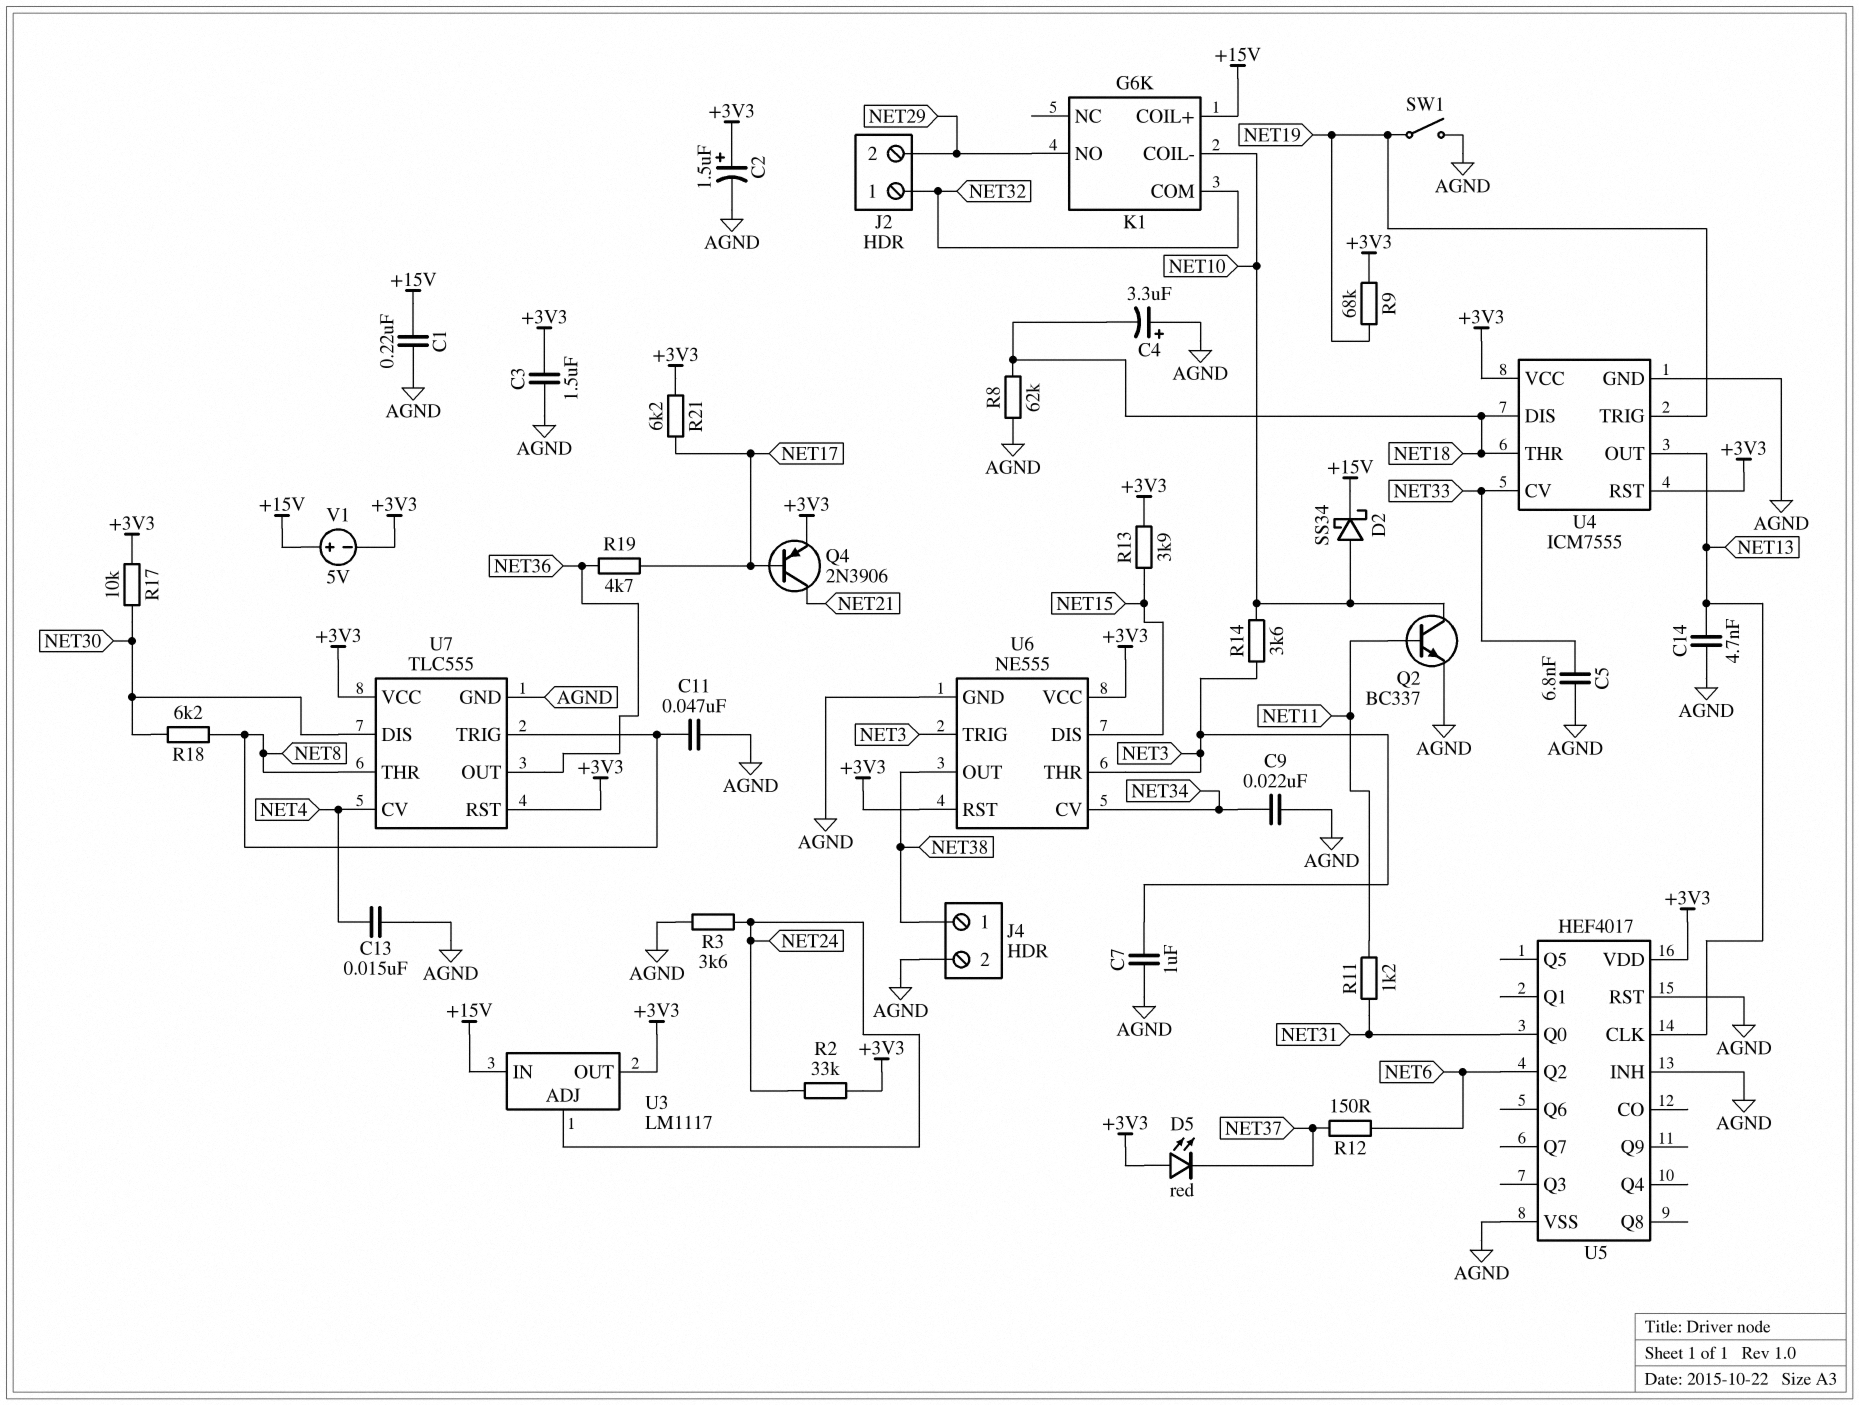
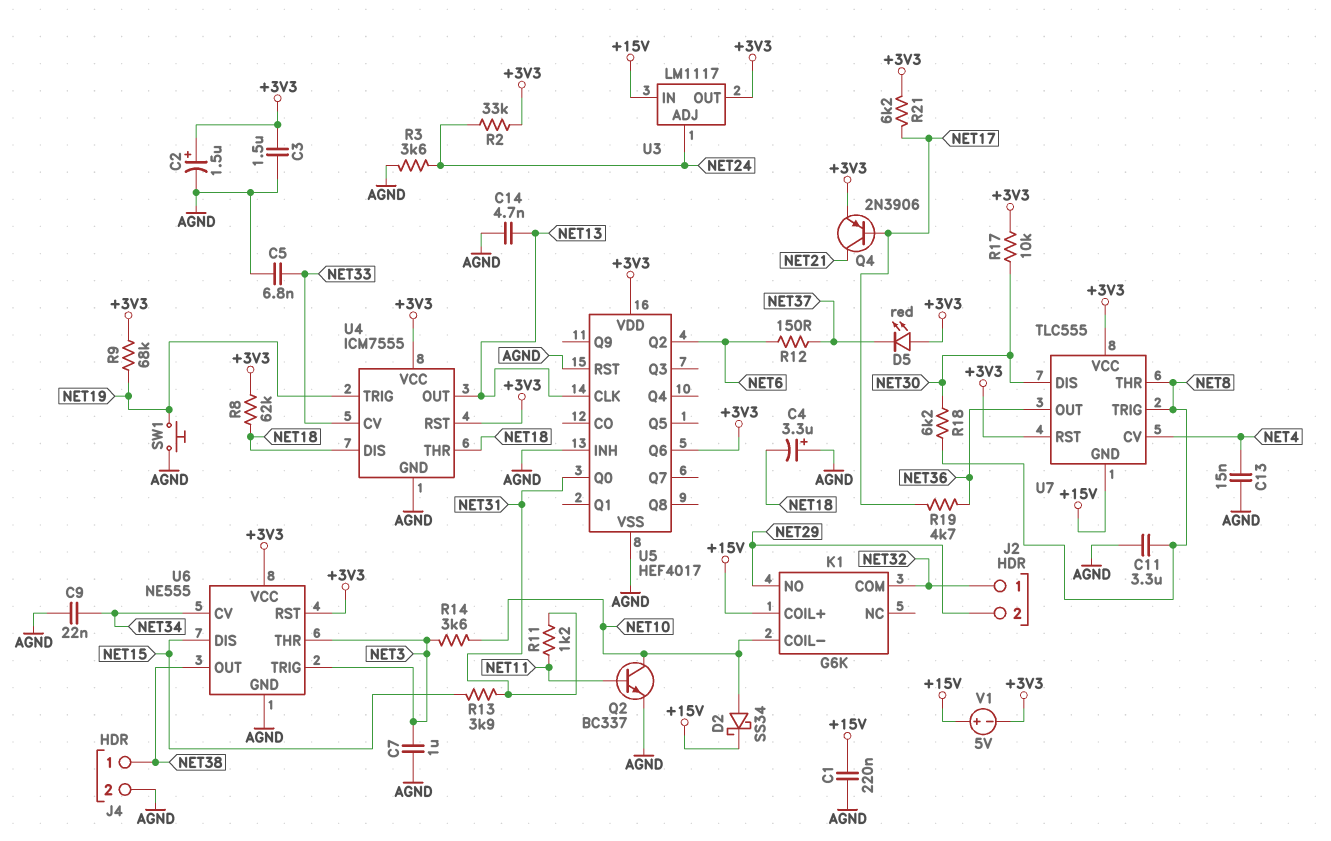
C11: 47nF (AGND, NET8) -> 3.3uF (AGND, NET8)
R8: 62k (AGND, NET18) -> 62k (+3V3, NET18)
R13: 3.9k (+3V3, NET15) -> 3.9k (NET15, NET31)
SW1: switch (AGND, NET19) -> button (AGND, NET19)
U5 pin Q6: none -> +3V3
U7 pin GND: AGND -> +15V

